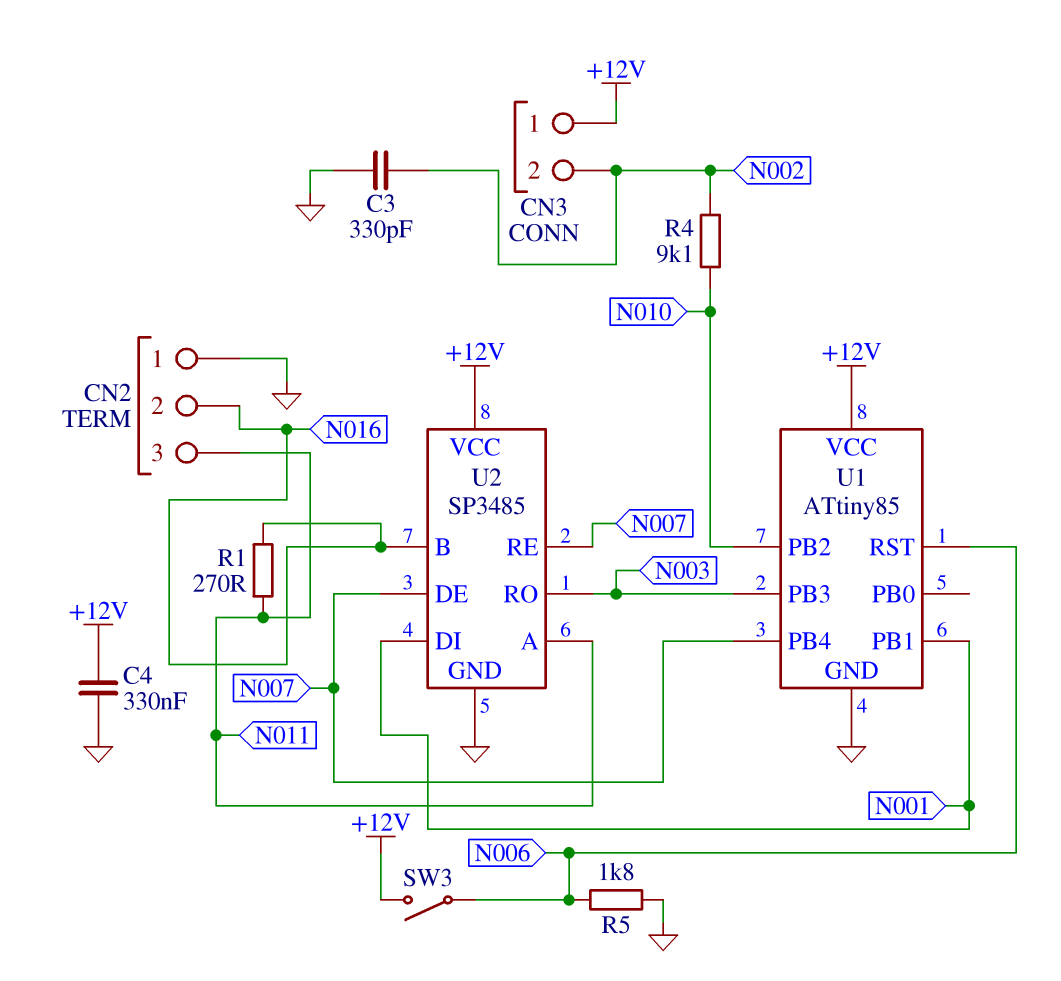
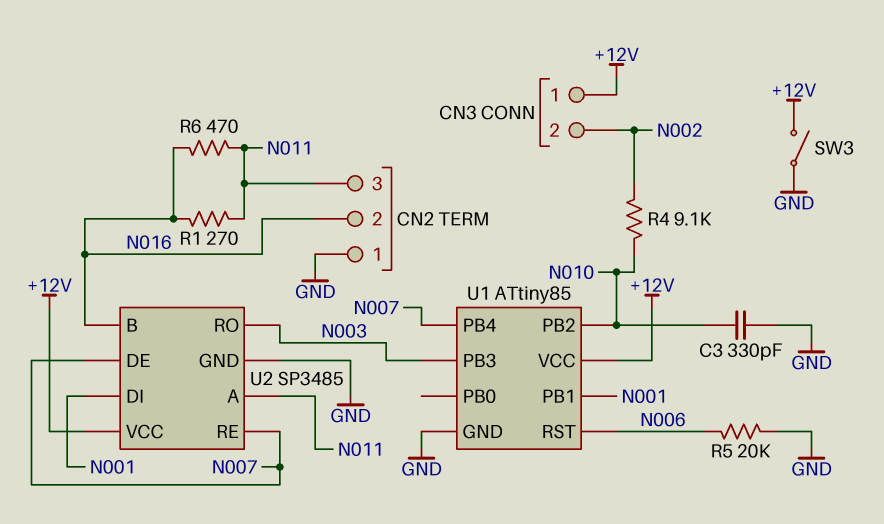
C3: 330pF (GND, N002) -> 330pF (GND, N010)
C4: 330nF (+12V, GND) -> none
R5: 1.8k (GND, N006) -> 20k (GND, N006)
R6: none -> 470 (N011, N016)
SW3: switch (+12V, N006) -> switch (+12V, GND)

